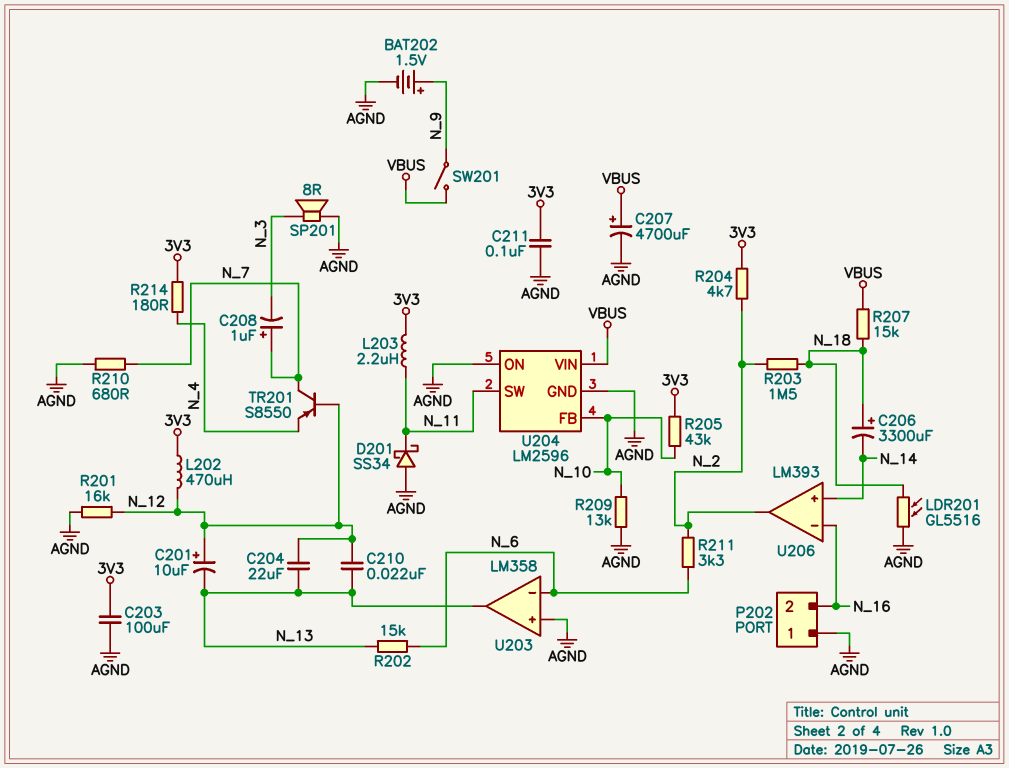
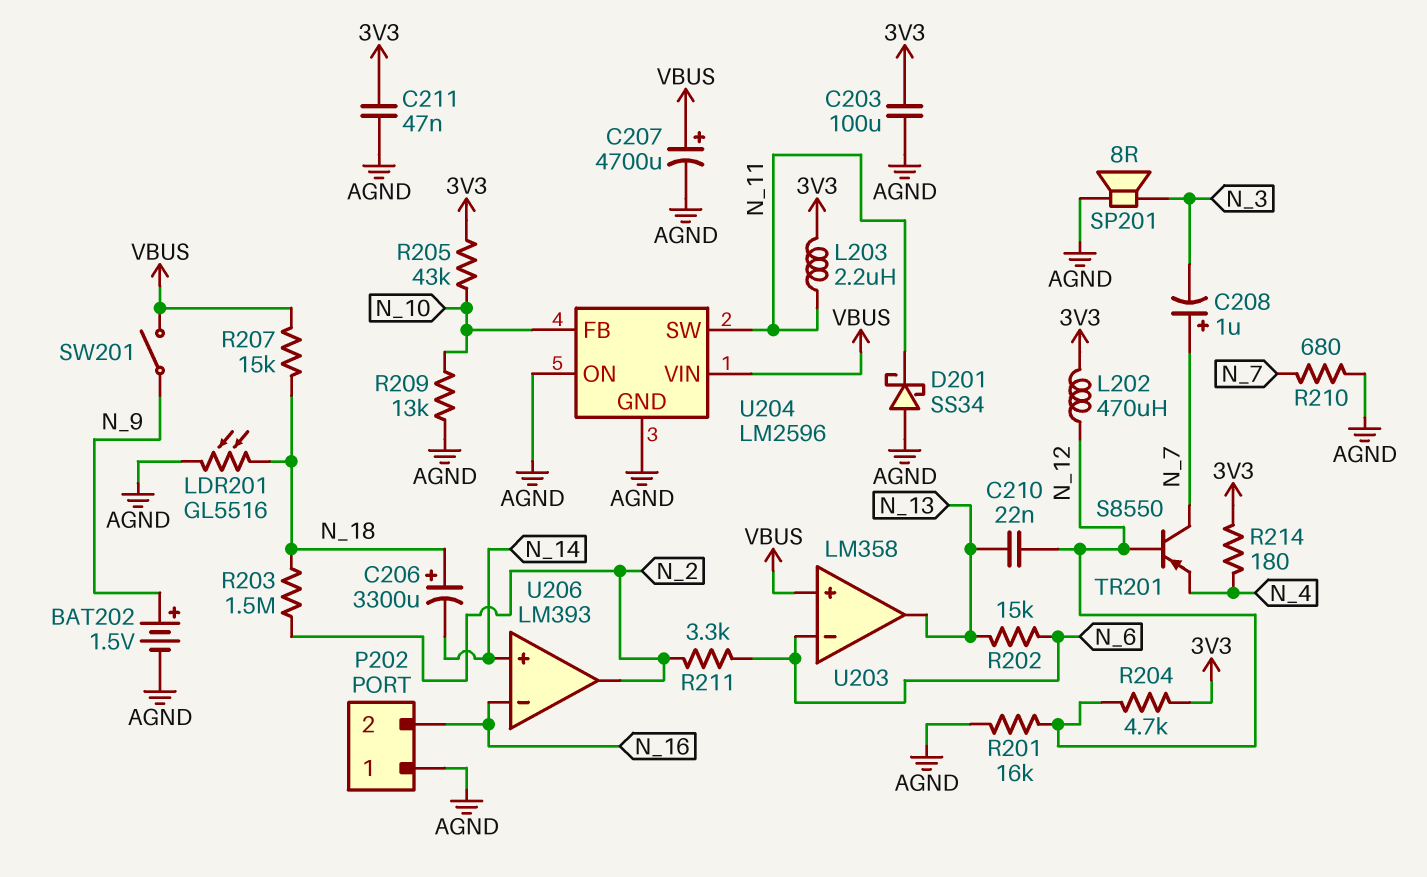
C201: 10uF (plus N_12, minus N_13) -> none
C204: 22uF (N_12, N_13) -> none
C211: 100nF (3V3, AGND) -> 47nF (3V3, AGND)
R204: 4.7k (3V3, N_2) -> 4.7k (3V3, N_12)
U203 pin in+: AGND -> VBUS

